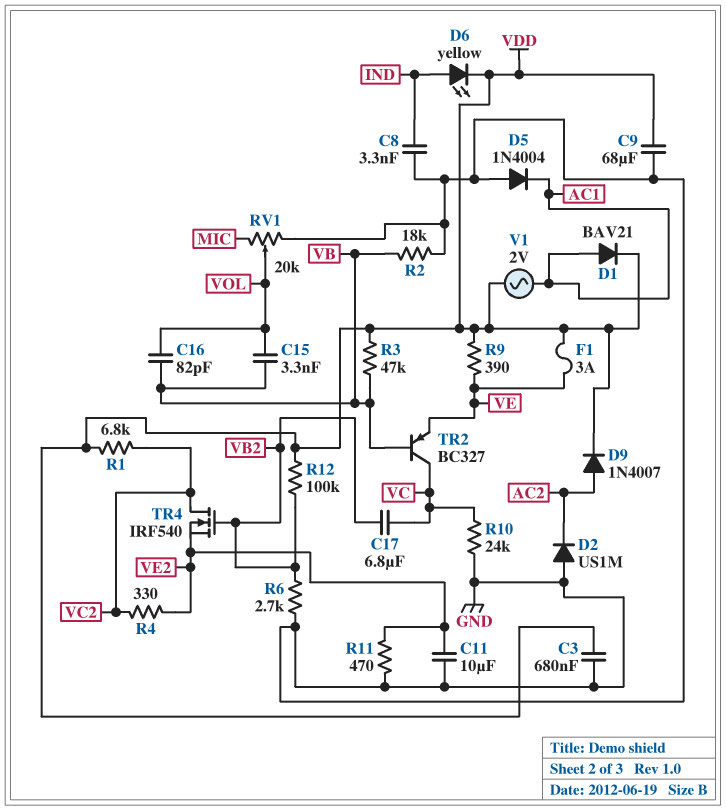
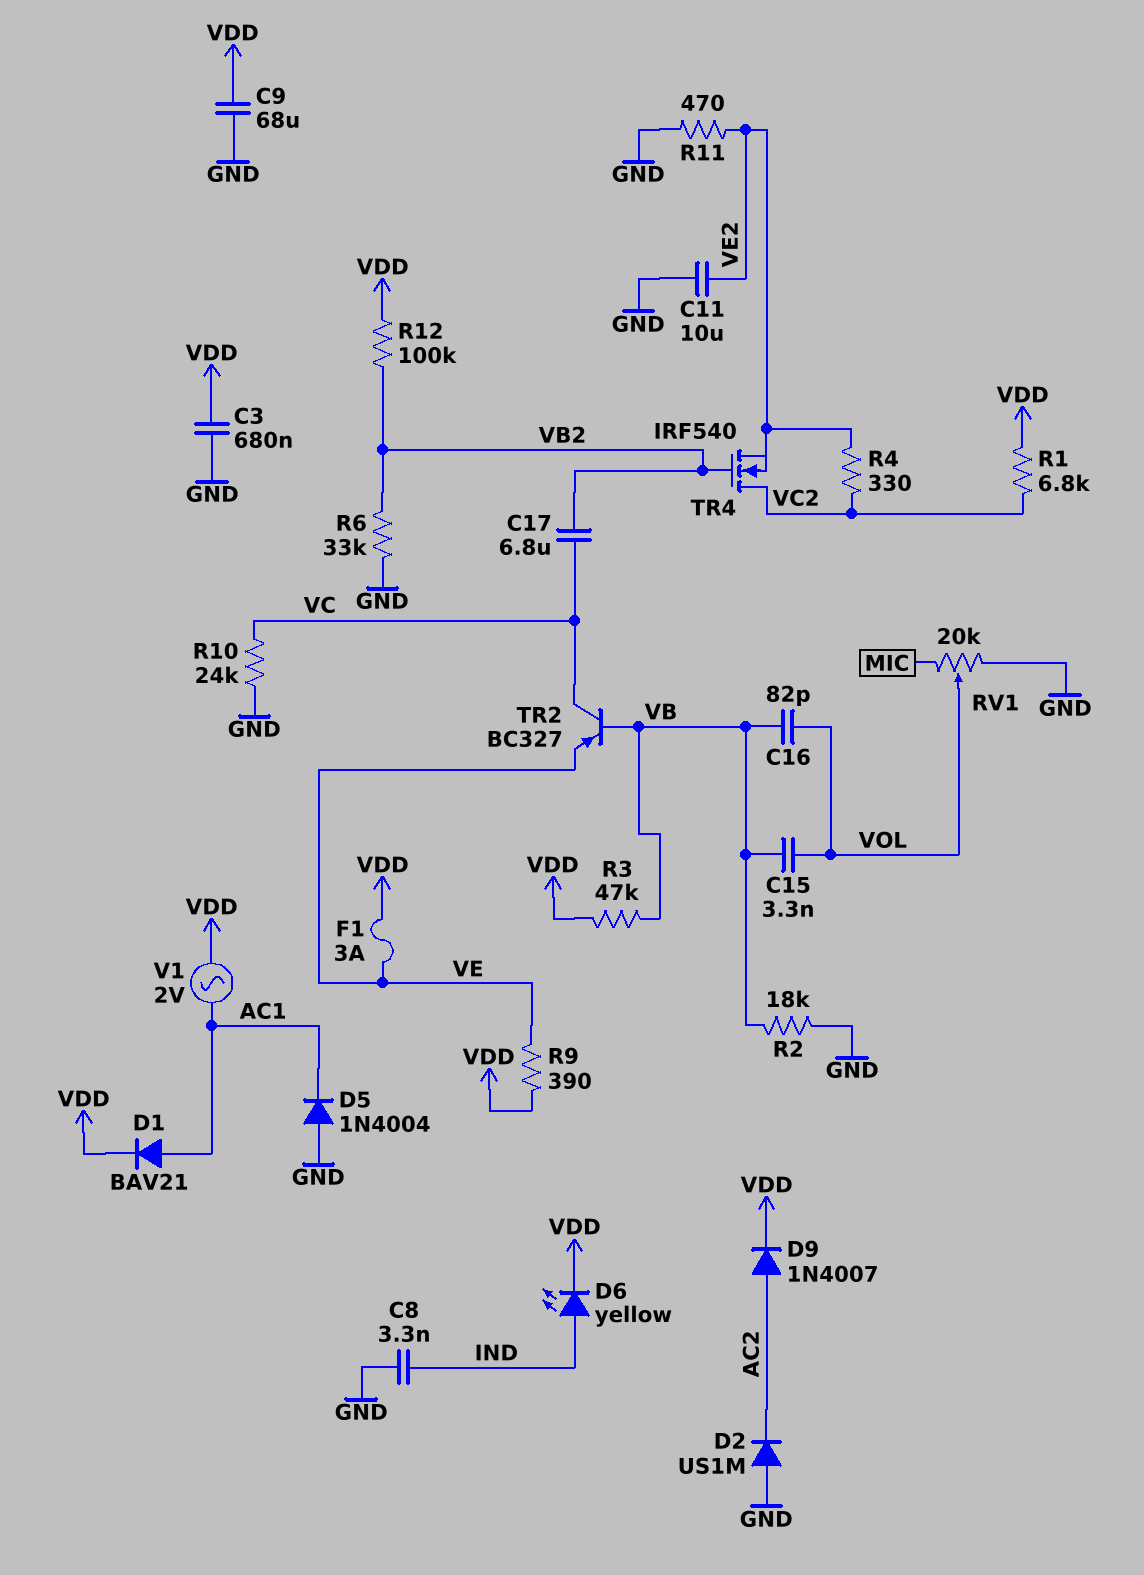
R6: 2.7k (GND, VB2) -> 33k (GND, VB2)

